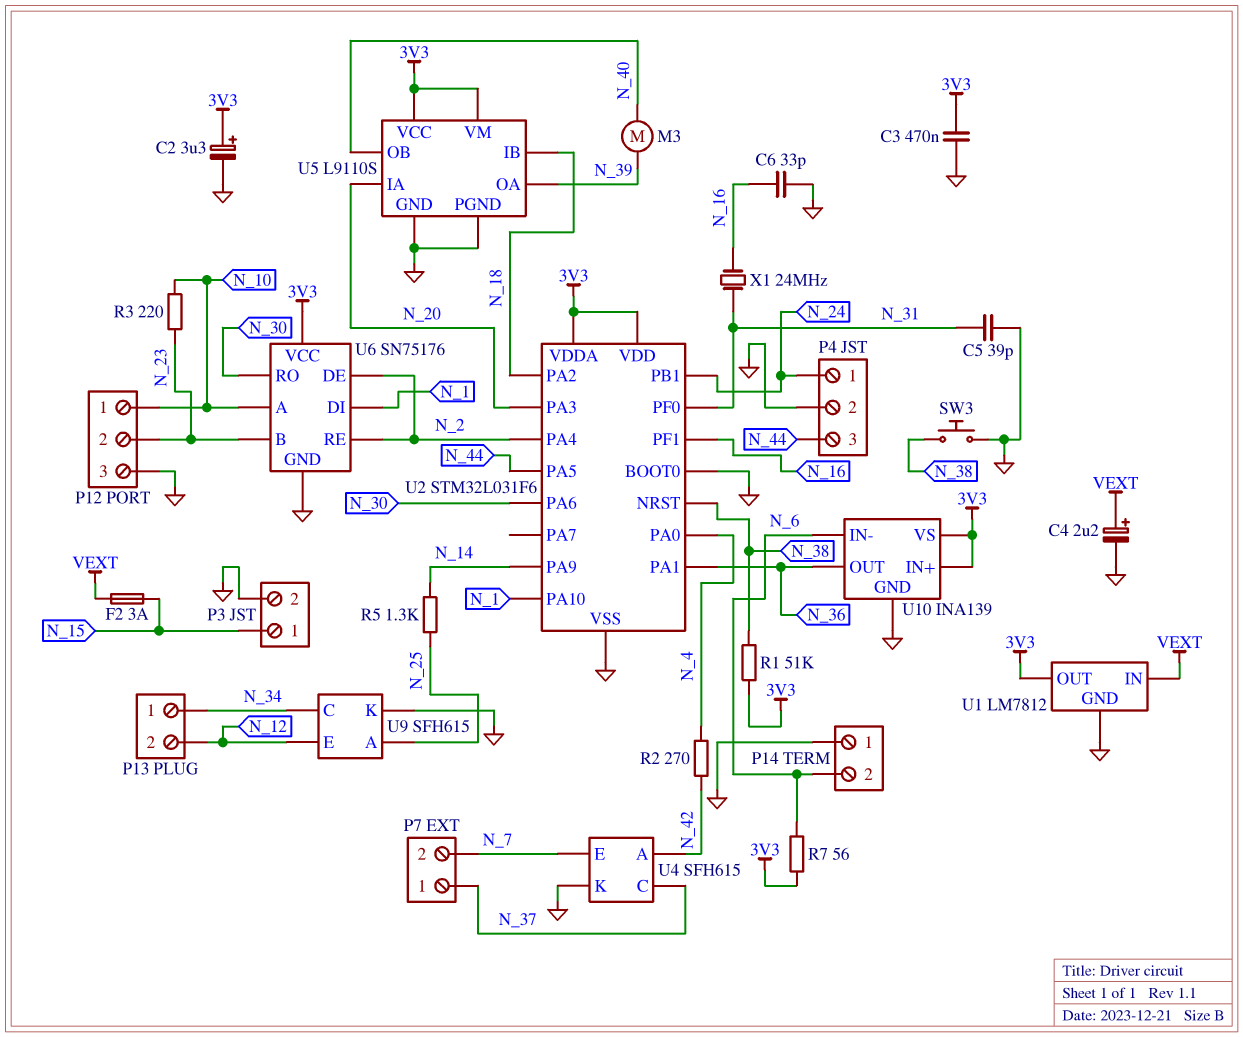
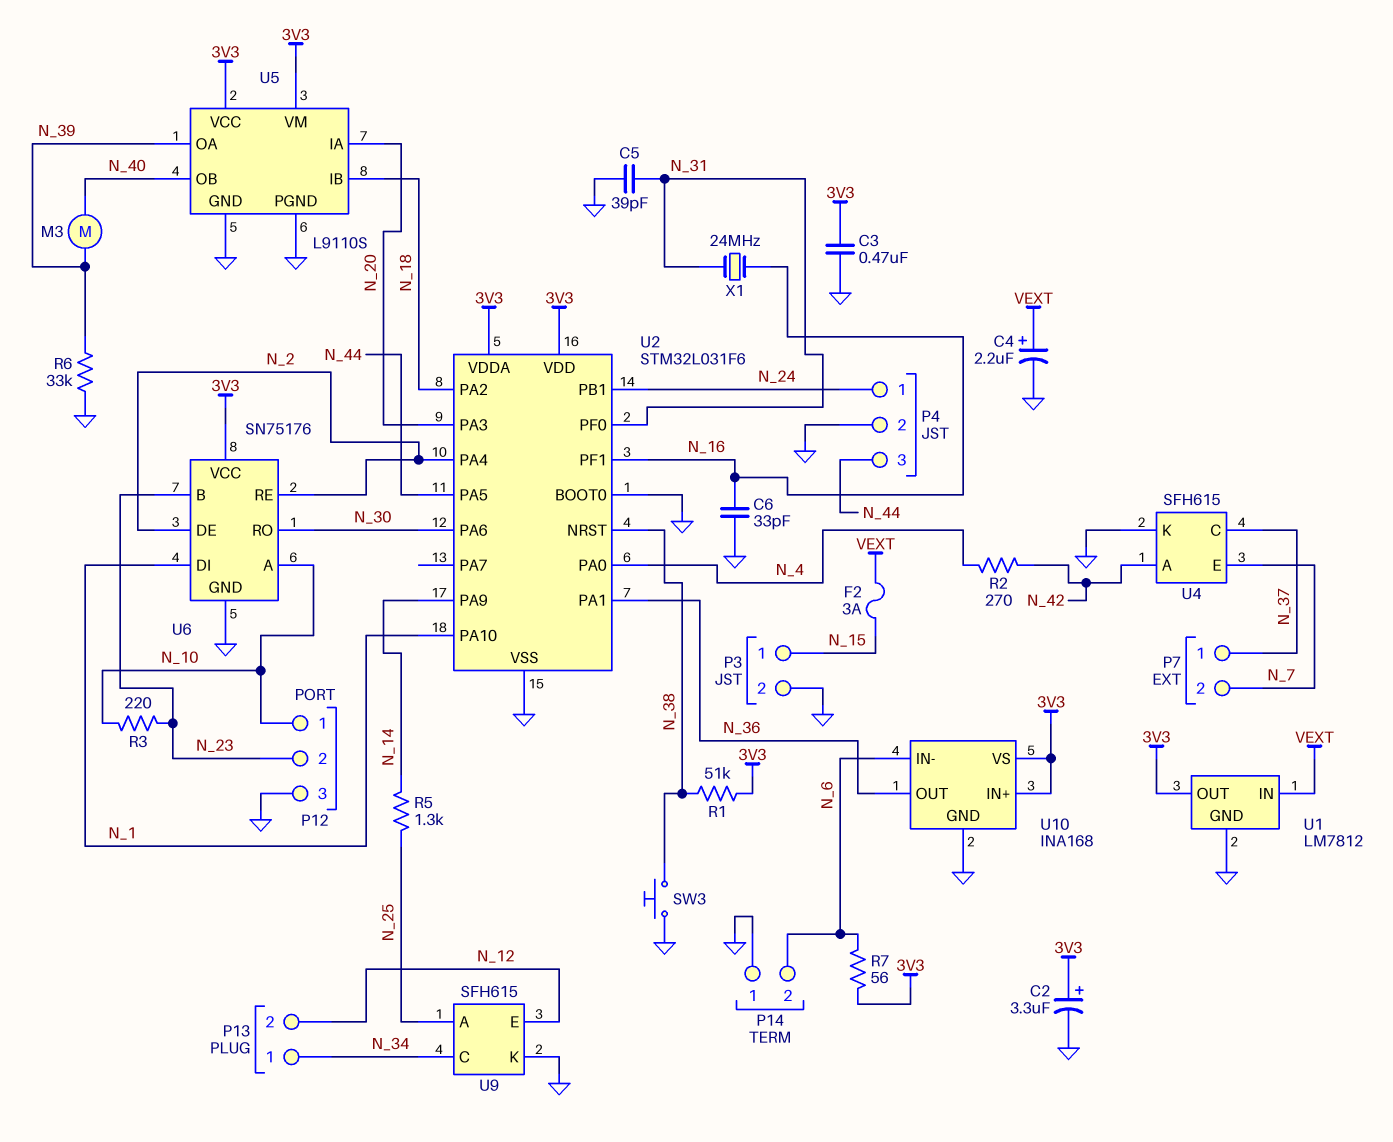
R6: none -> 33k (GND, N_39)
U10: INA139 -> INA168

